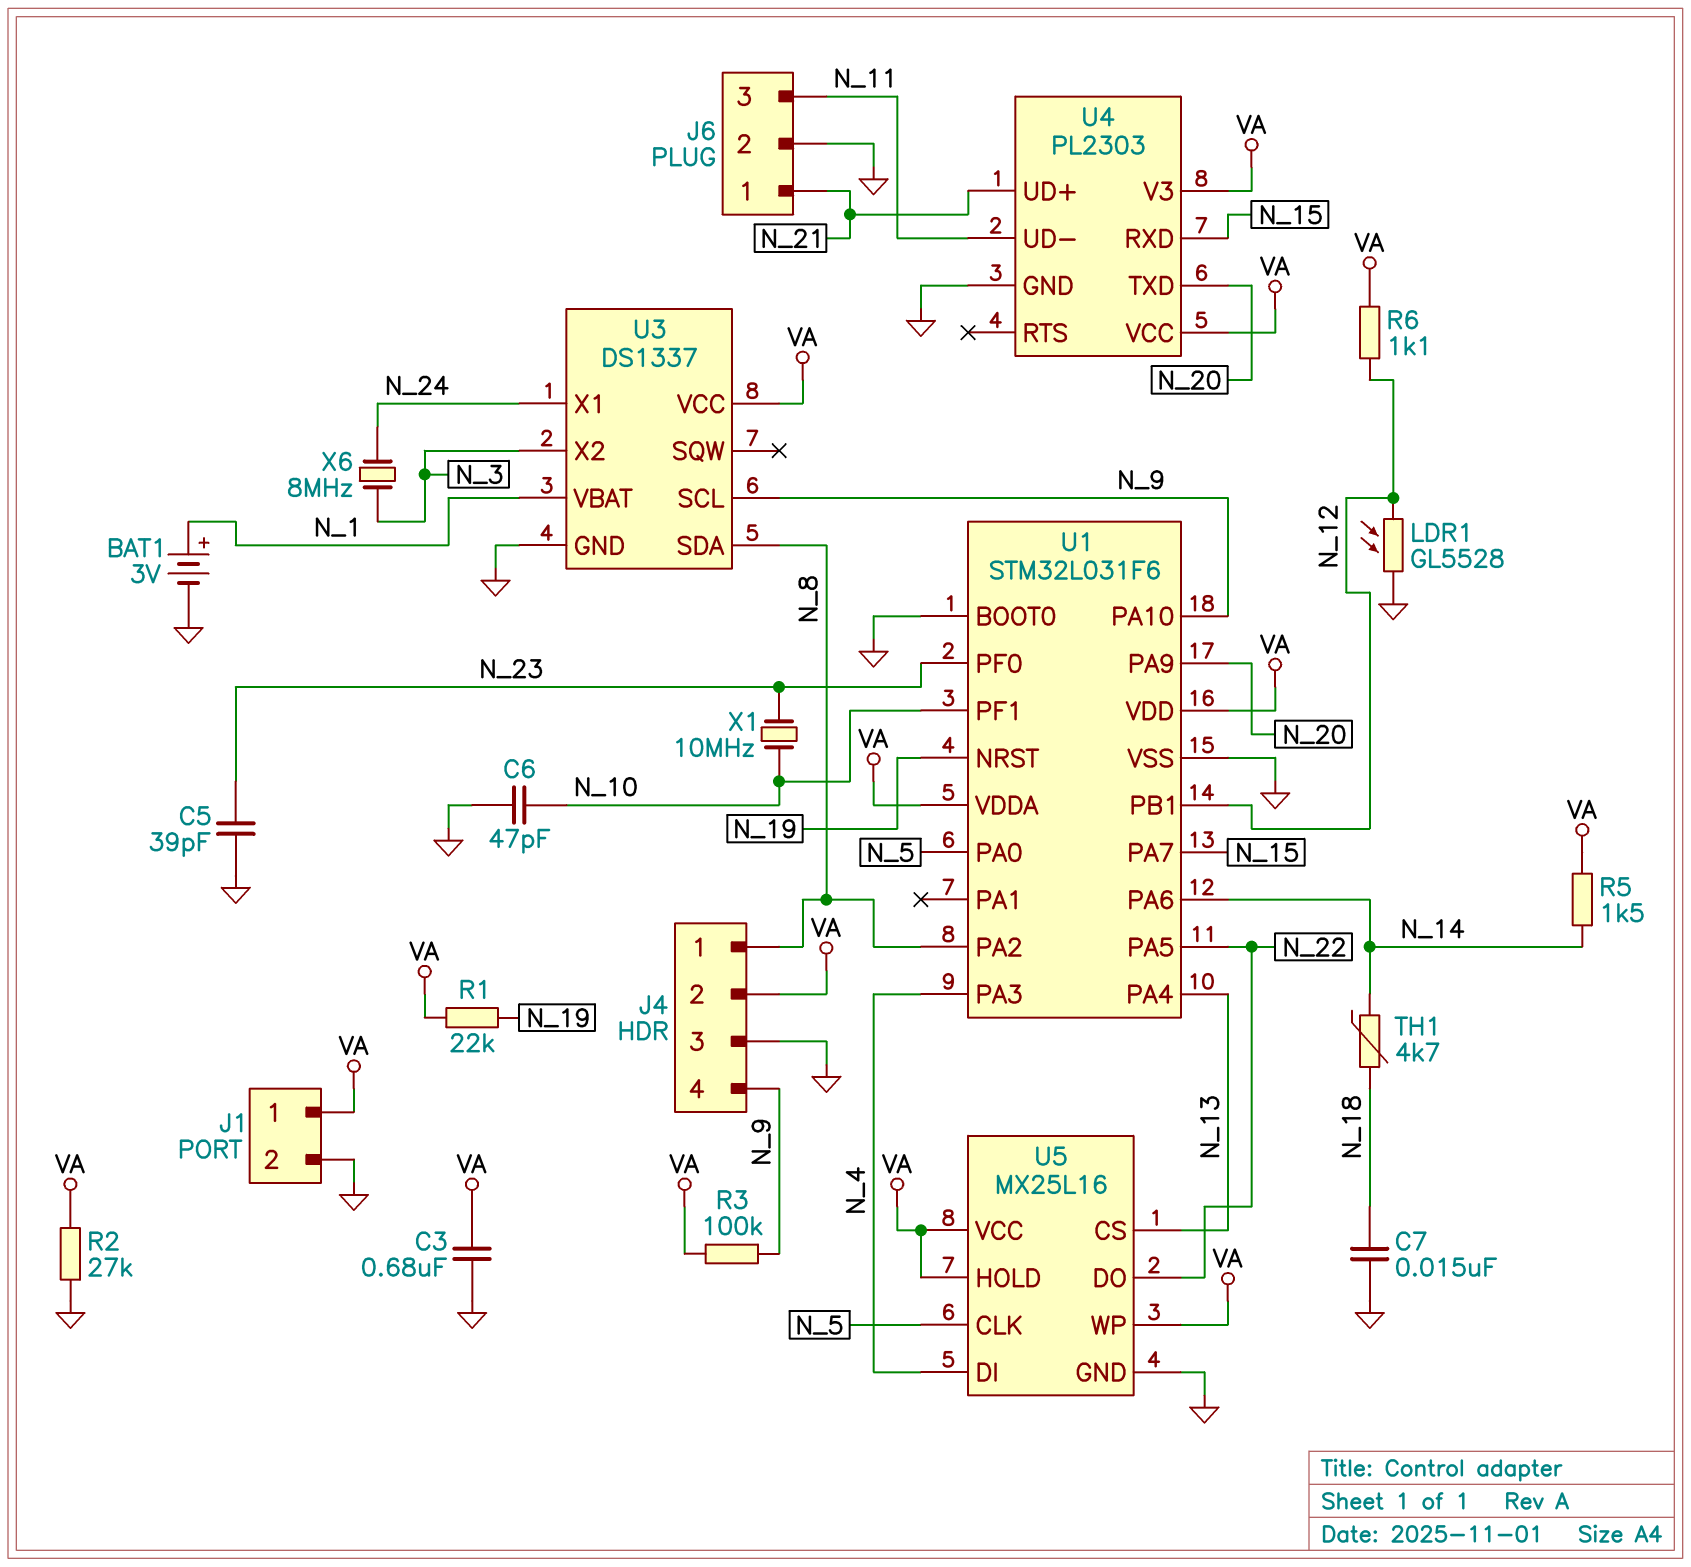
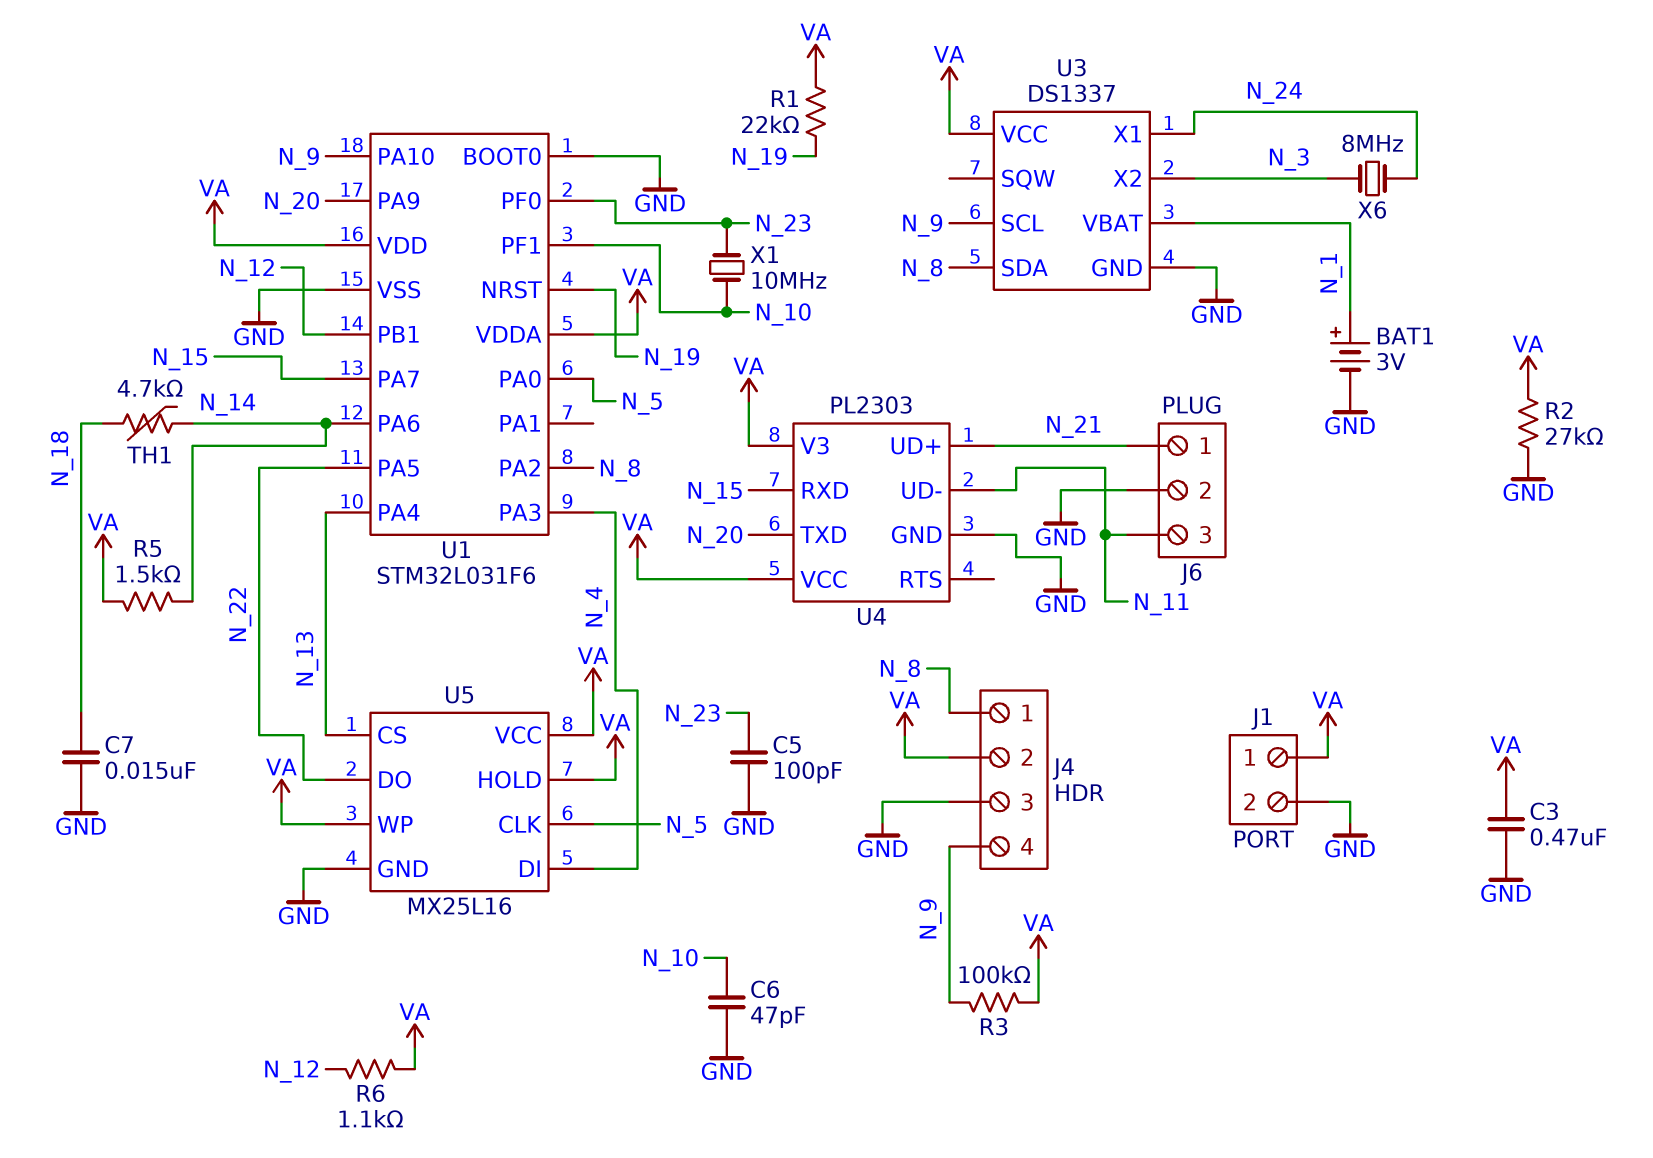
C3: 680nF (GND, VA) -> 470nF (GND, VA)
C5: 39pF (GND, N_23) -> 100pF (GND, N_23)
LDR1: GL5528 (GND, N_12) -> none

